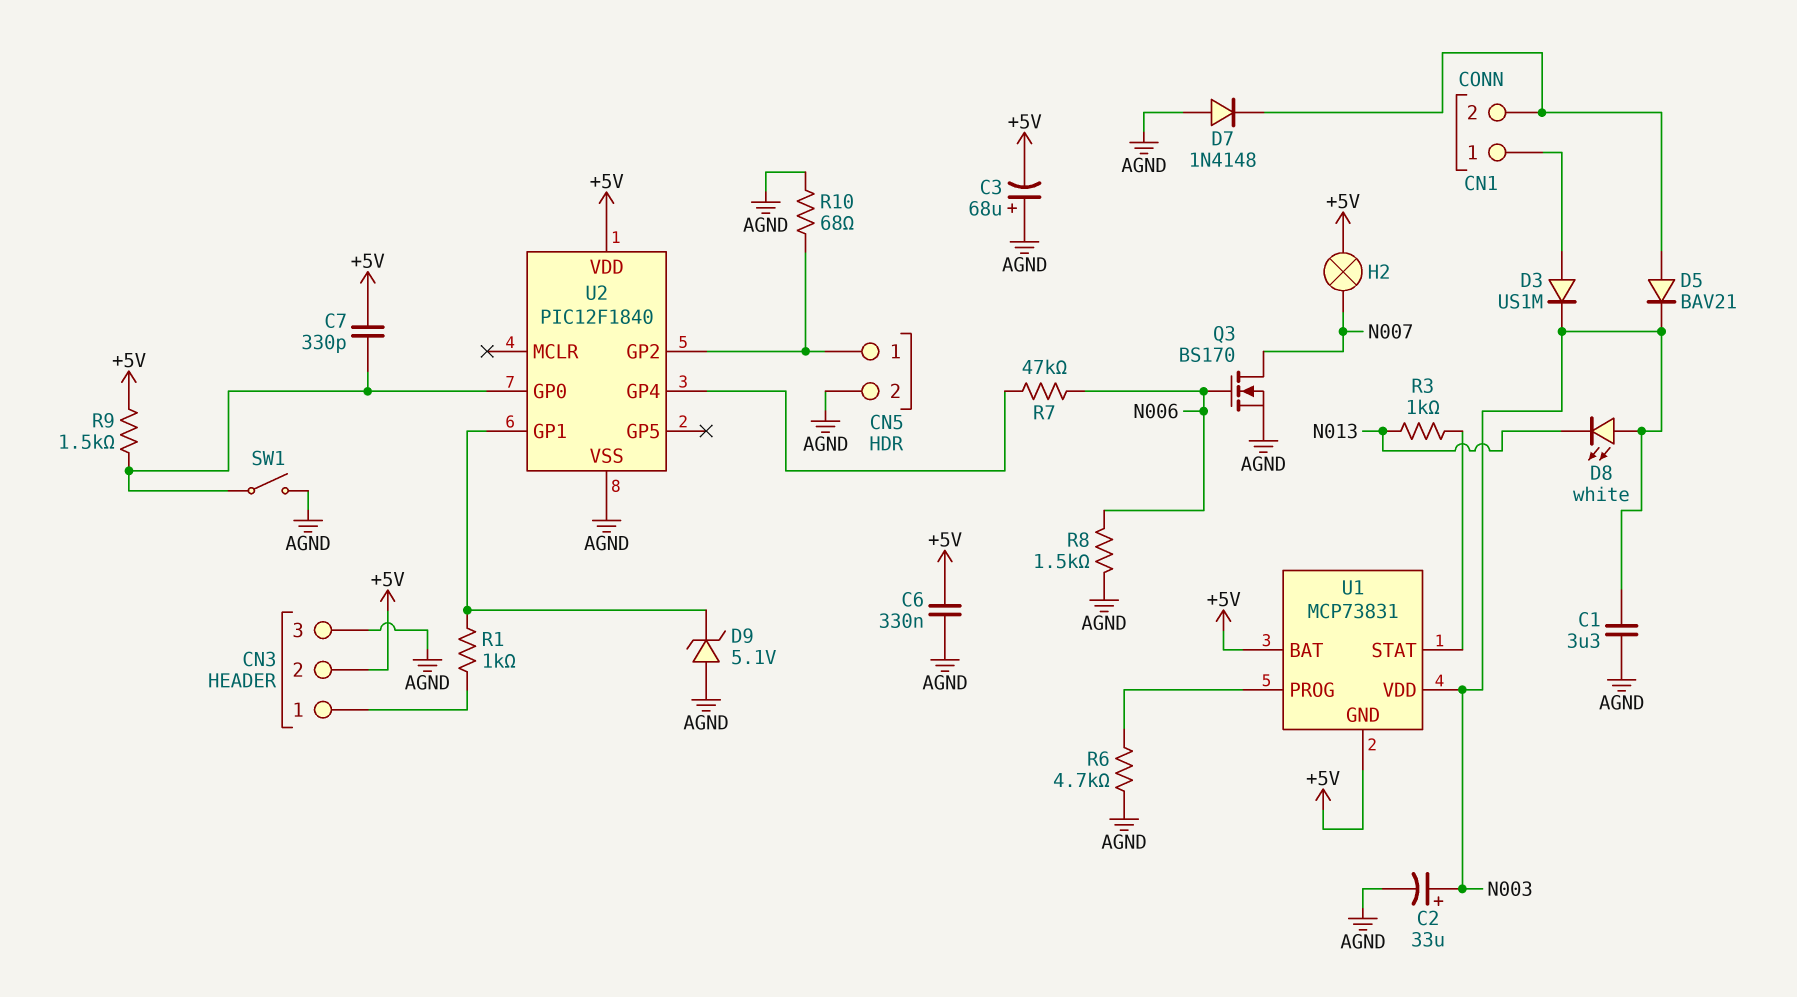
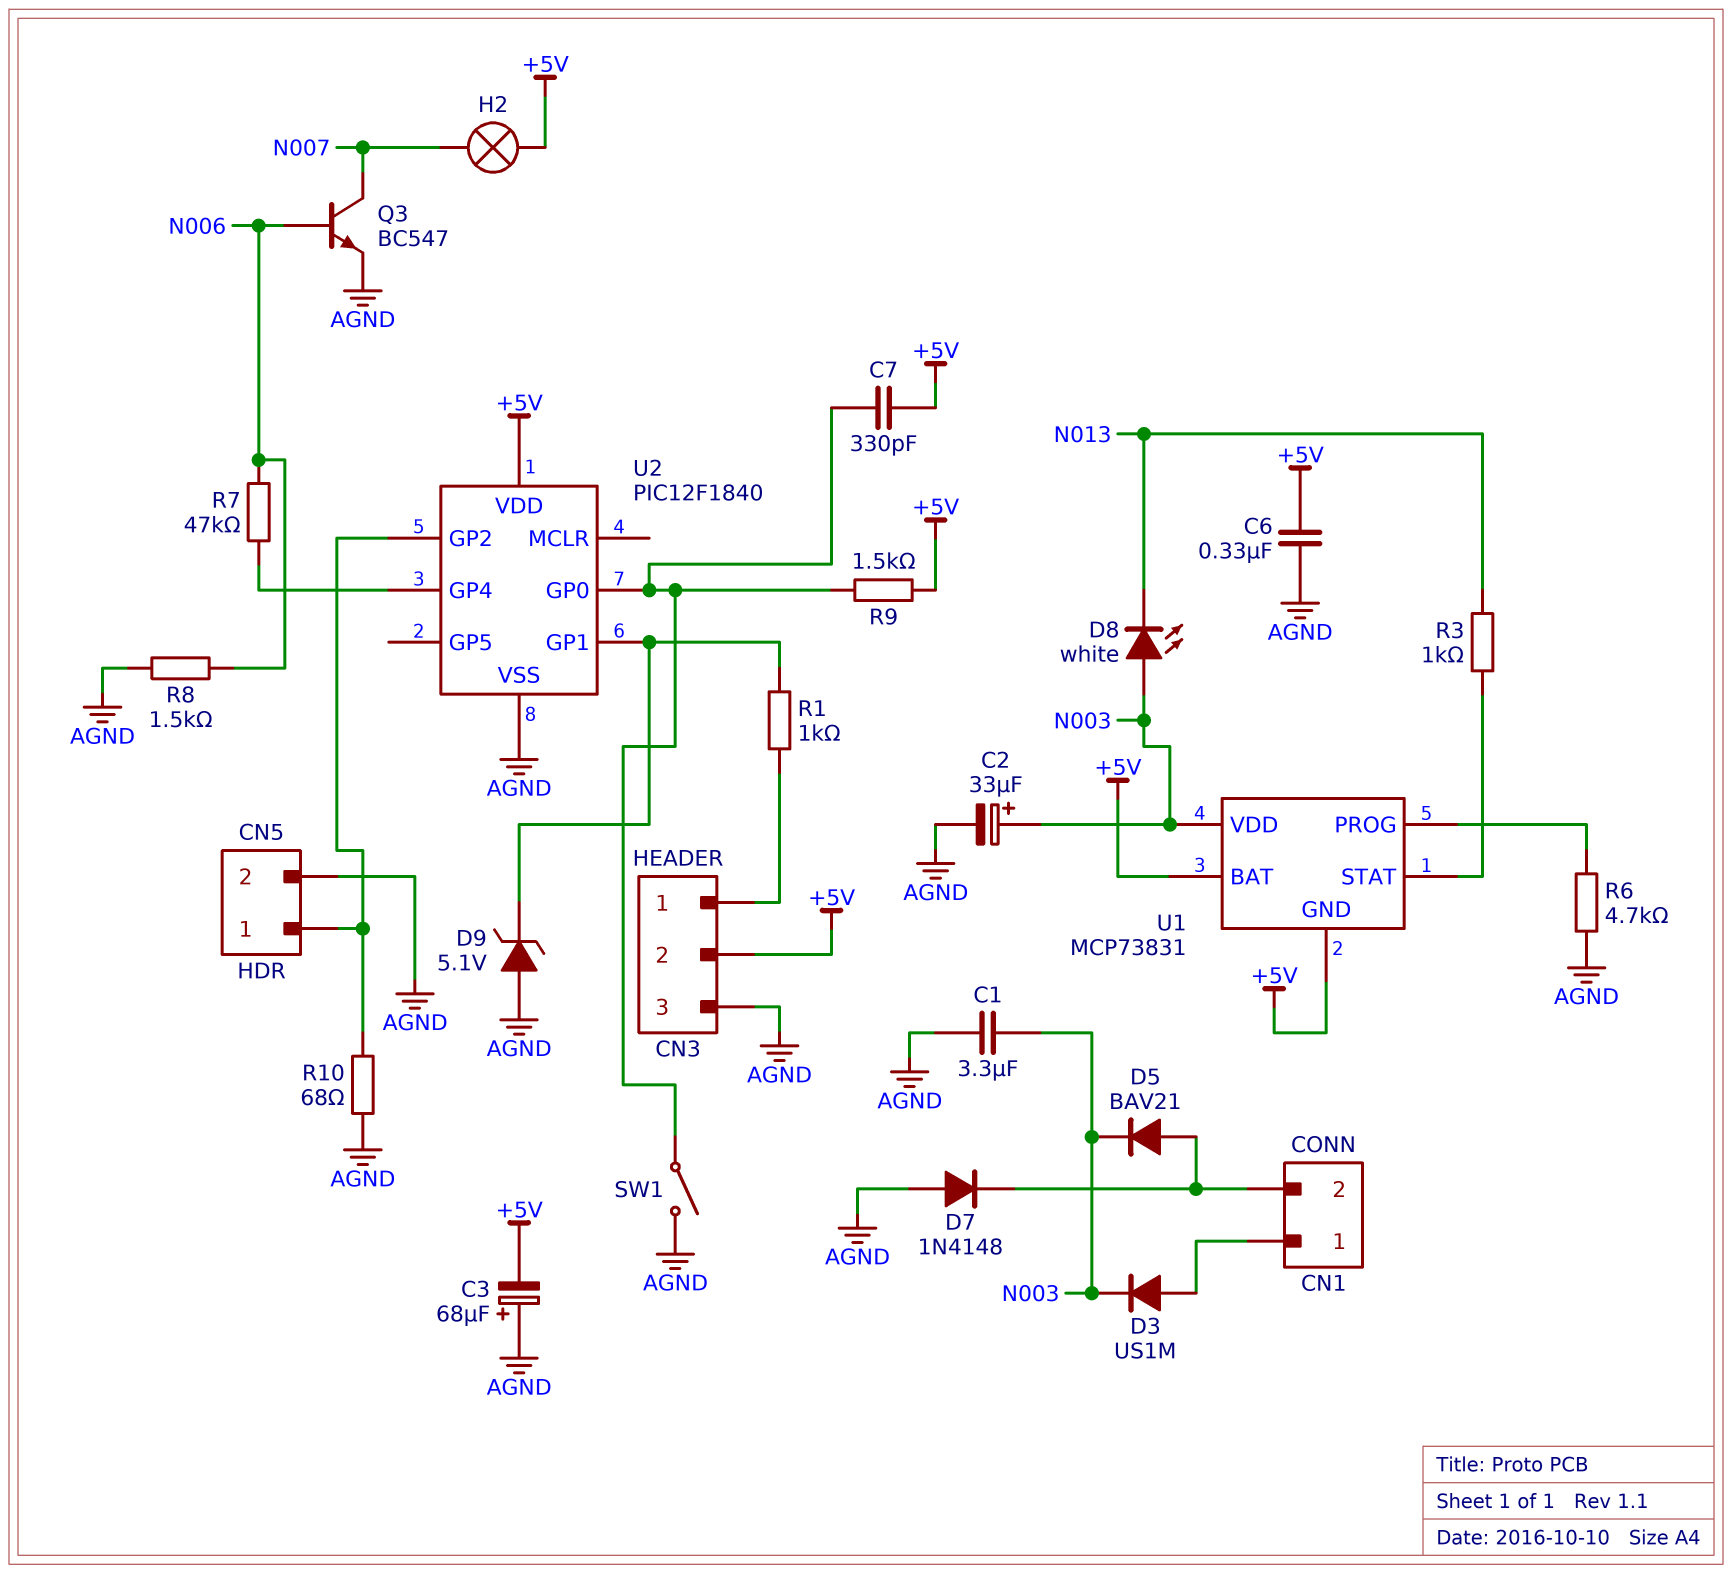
Q3: NMOS BS170 (G N006, D N007, S AGND) -> NPN BC547 (B N006, C N007, E AGND)

